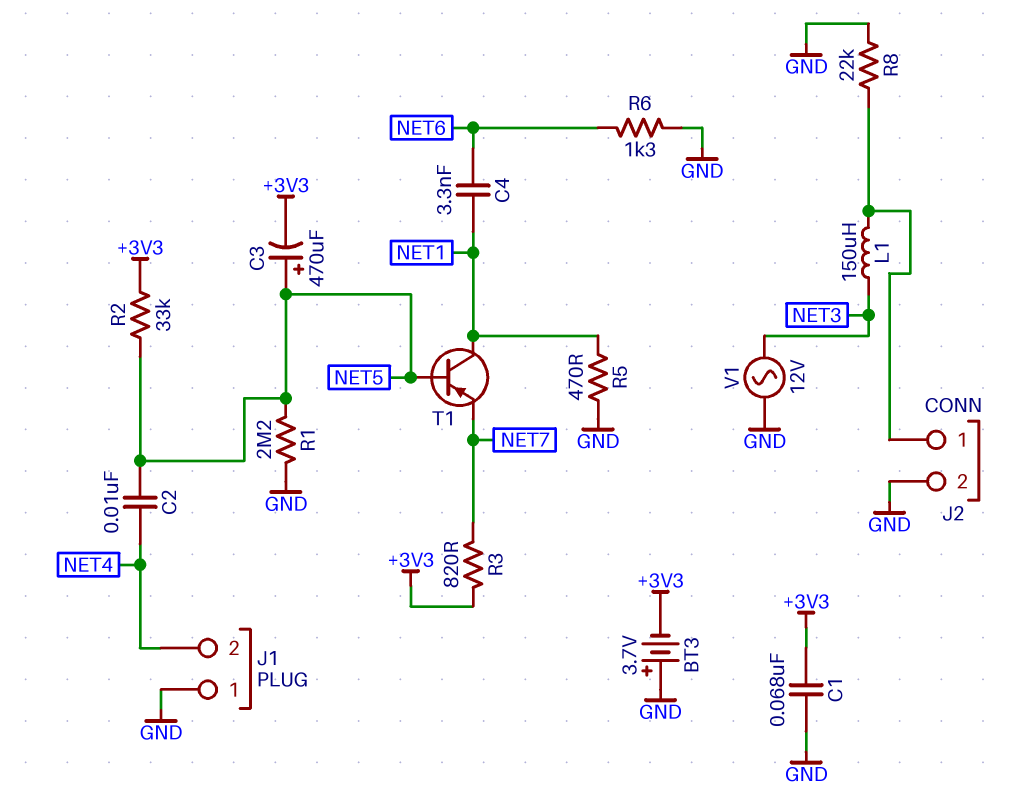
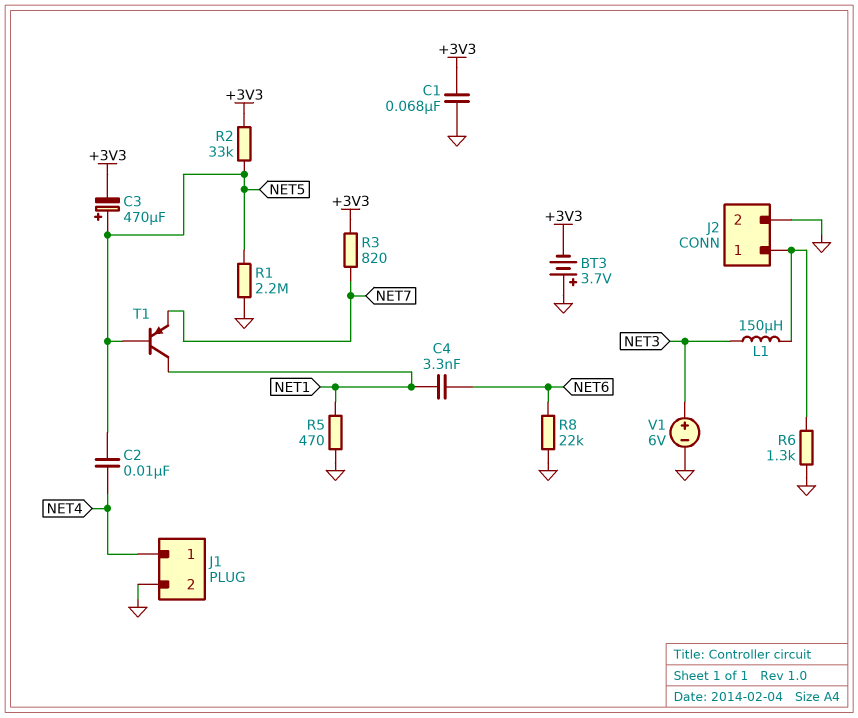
J1 pin 1: GND -> NET4
J1 pin 2: NET4 -> GND
R6: 1.3k (GND, NET6) -> 1.3k (GND, J2/1)
R8: 22k (GND, J2/1) -> 22k (GND, NET6)
V1: AC 12V (GND, NET3) -> 6V (plus NET3, minus GND)

